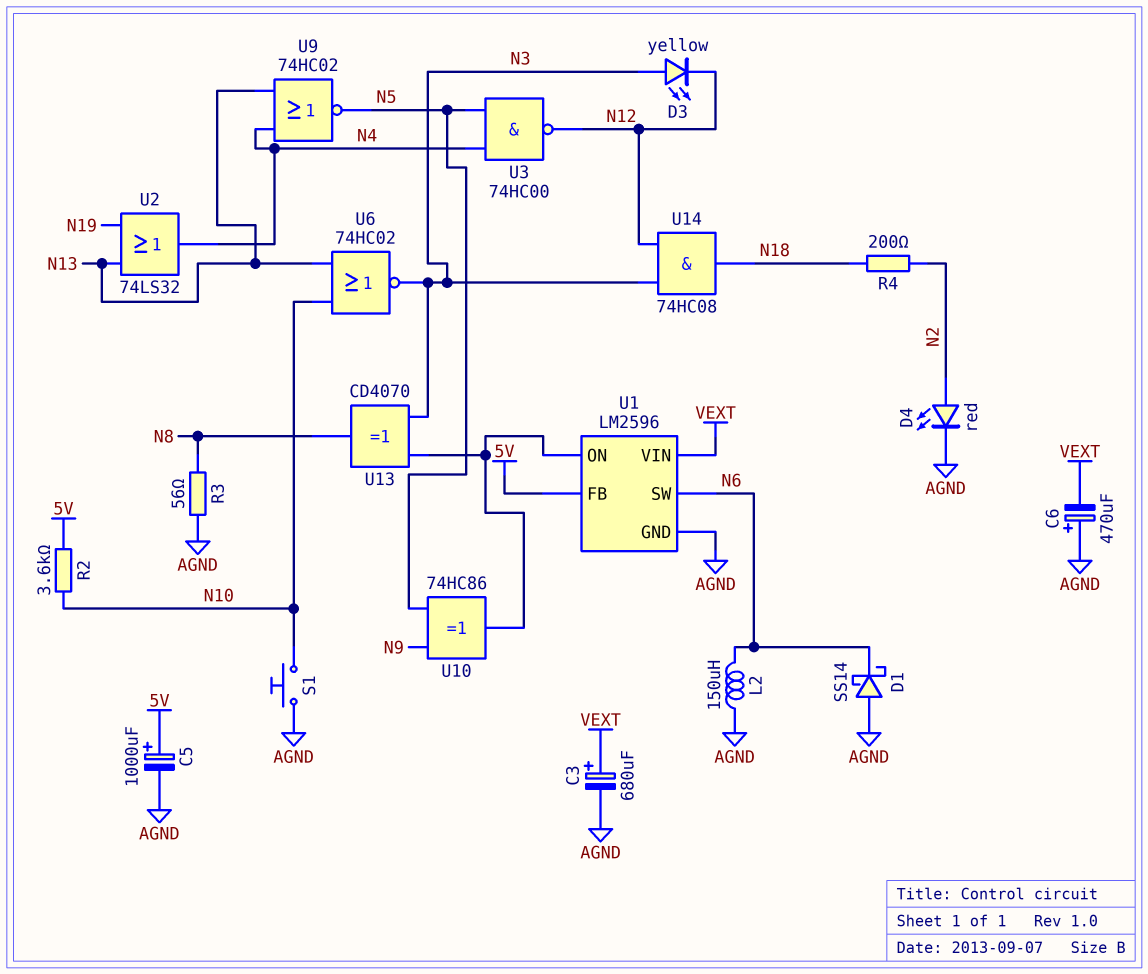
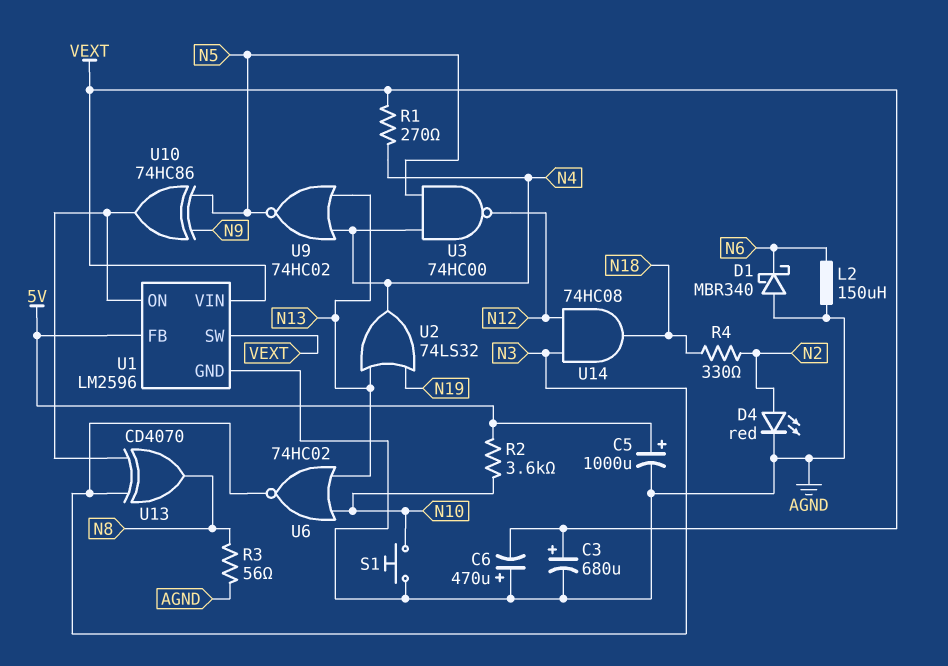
D1: schottky SS14 (A AGND, K N6) -> schottky MBR340 (A AGND, K N6)
D3: LED yellow (A N3, K N12) -> none
R1: none -> 270 (N4, VEXT)
R4: 200 (N2, N18) -> 330 (N2, N18)
U1 pin SW: N6 -> VEXT

